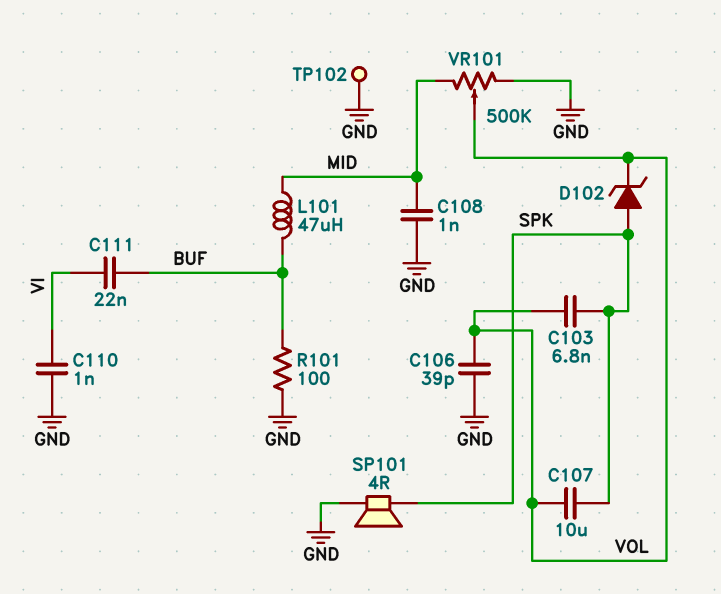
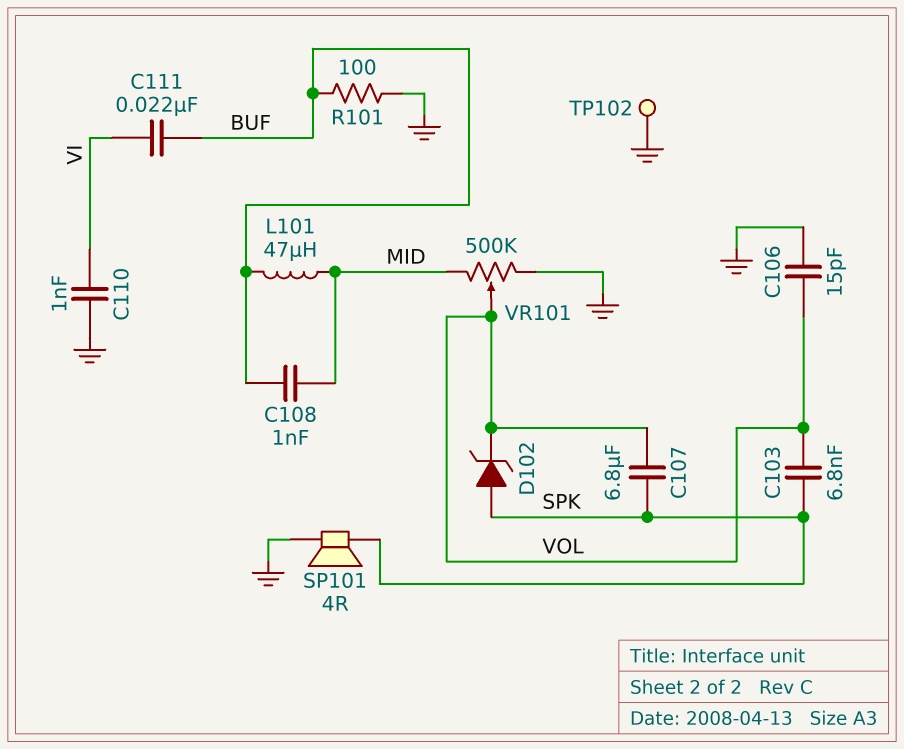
C106: 39pF (GND, VOL) -> 15pF (GND, VOL)
C107: 10uF (SPK, VOL) -> 6.8uF (SPK, VOL)
C108: 1nF (GND, MID) -> 1nF (BUF, MID)

